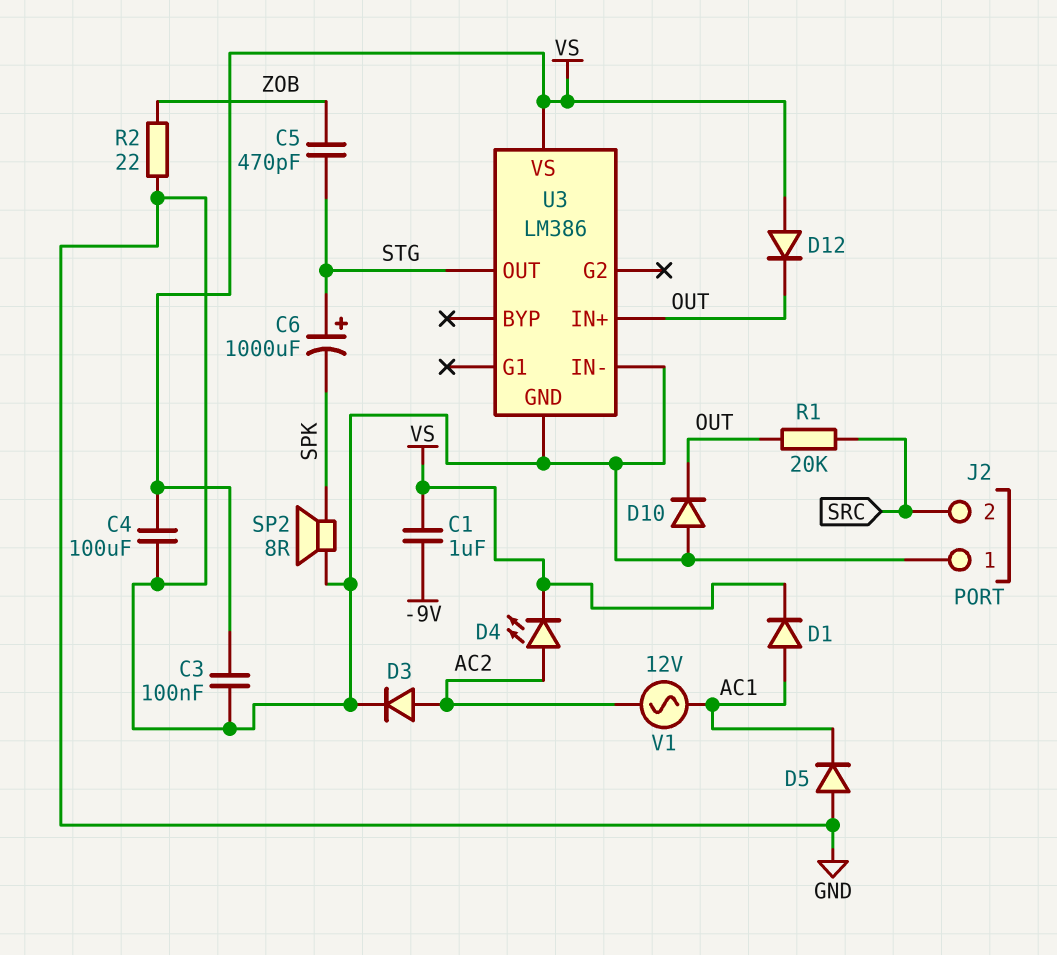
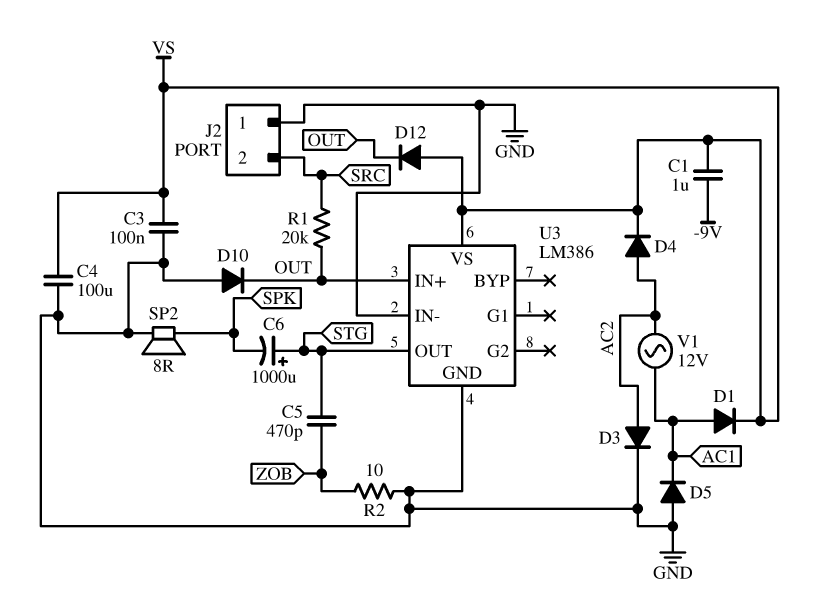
D4: LED (A AC2, K VS) -> diode (A AC2, K VS)
R2: 22 (GND, ZOB) -> 10 (GND, ZOB)

